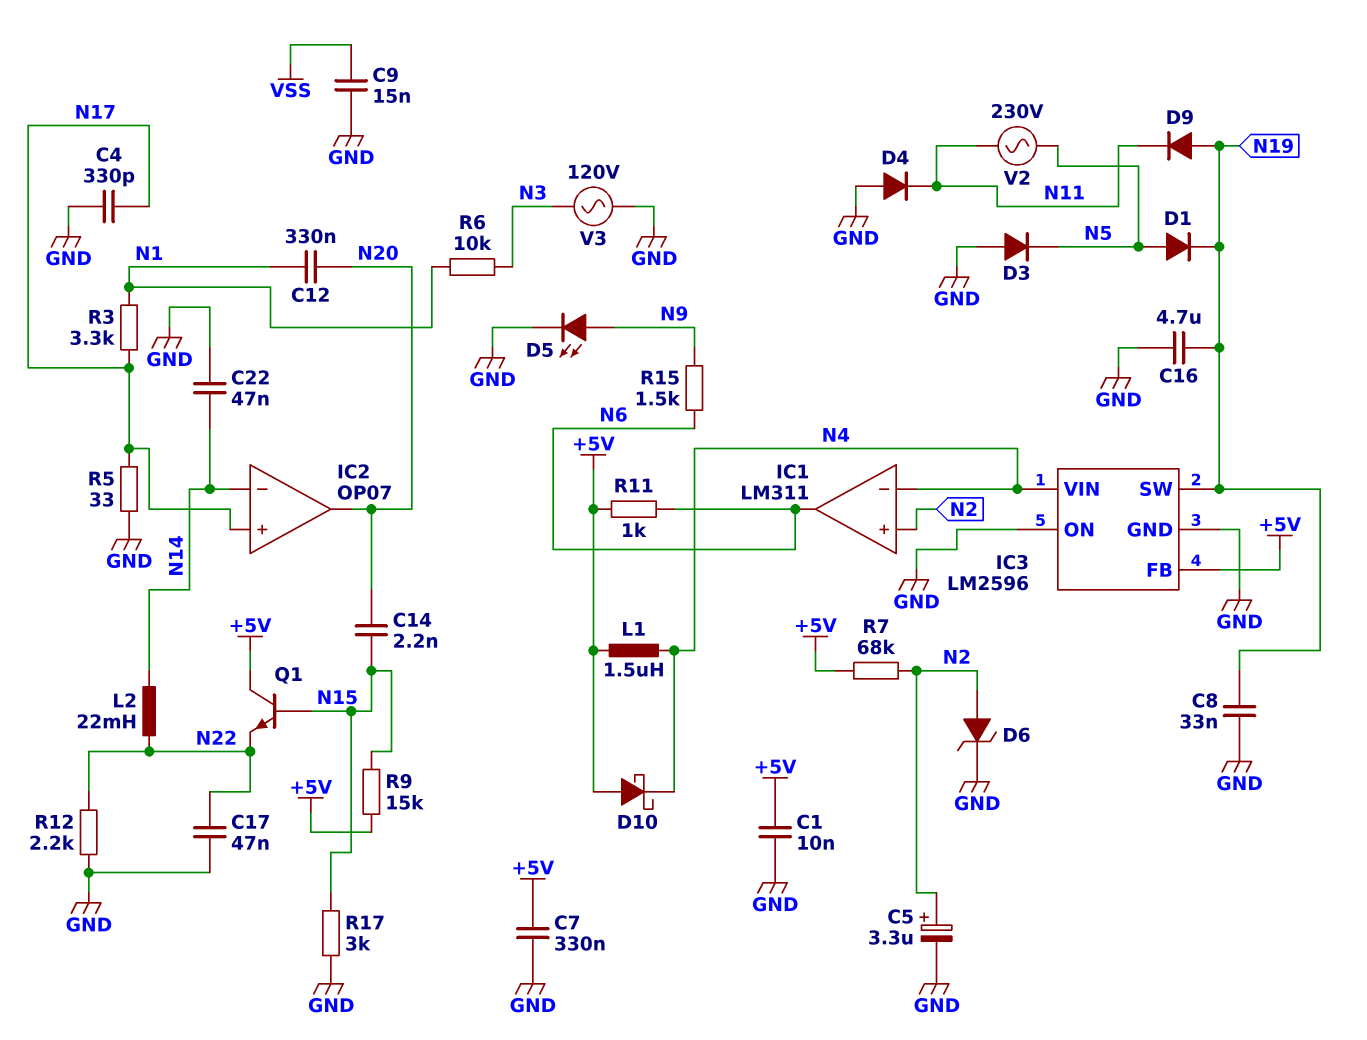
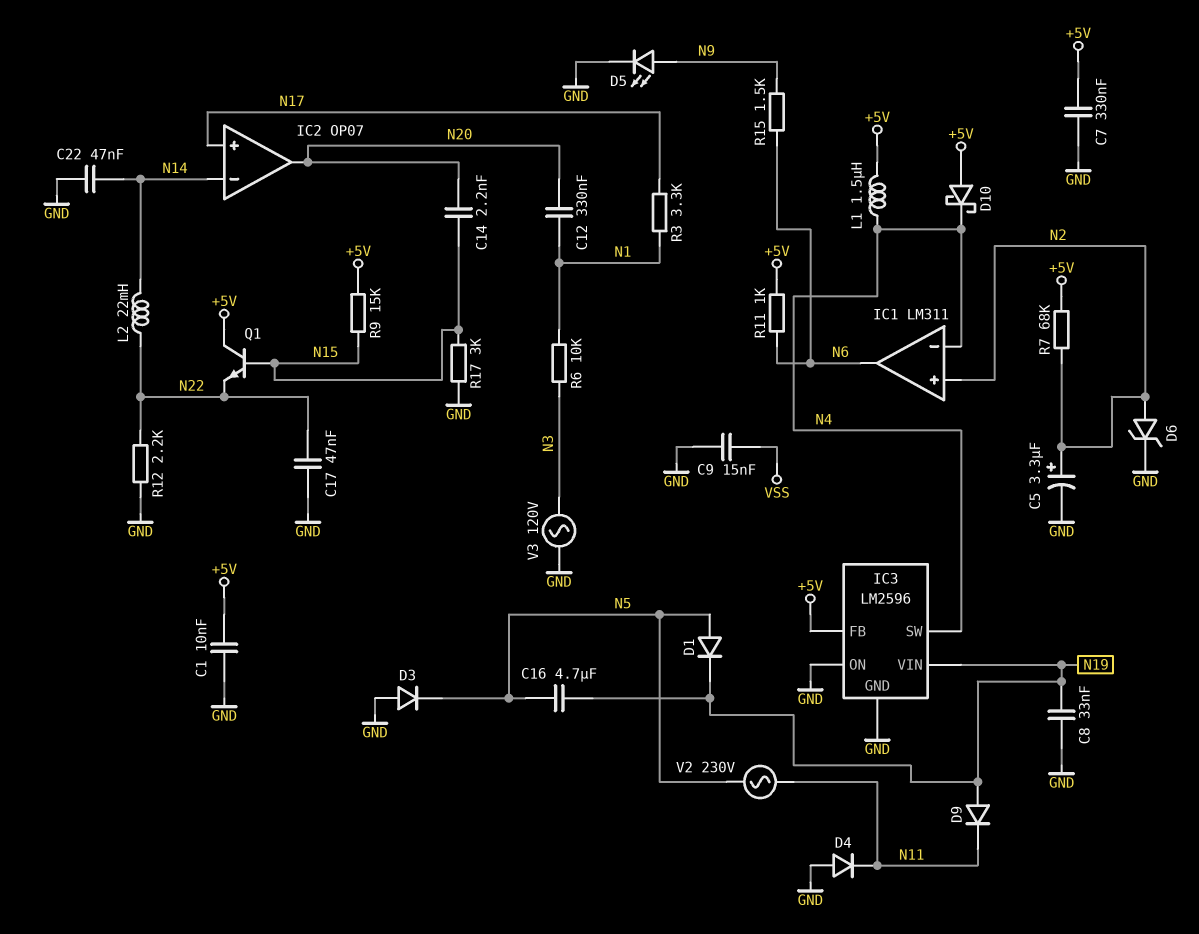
C4: 330pF (GND, N17) -> none
C16: 4.7uF (GND, N19) -> 4.7uF (N5, N19)
IC3 pin SW: N19 -> N4
IC3 pin VIN: N4 -> N19
R5: 33 (GND, N17) -> none

